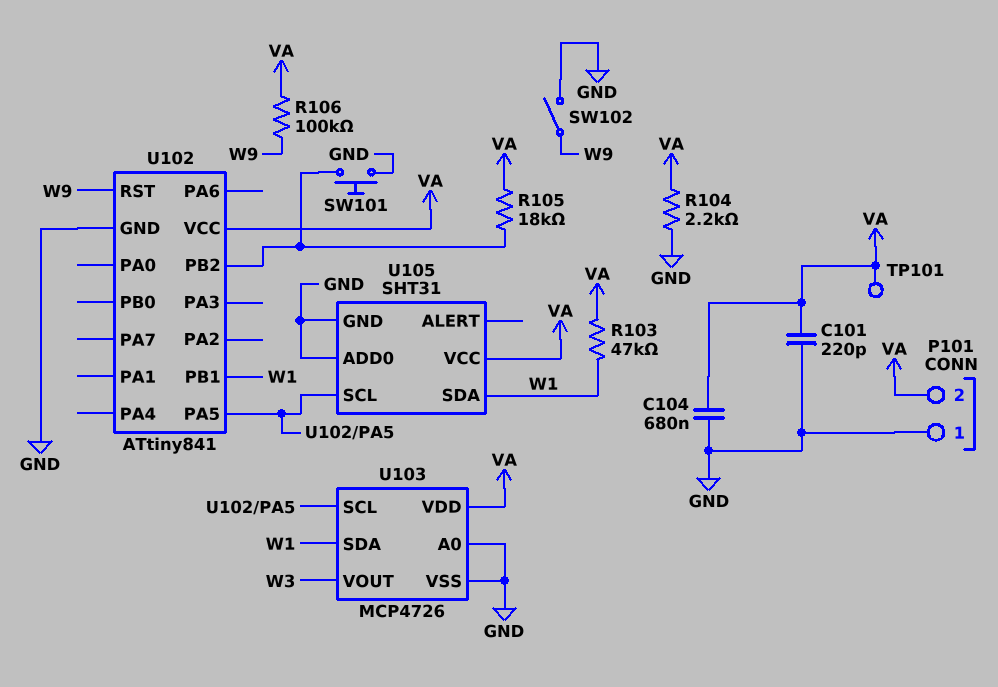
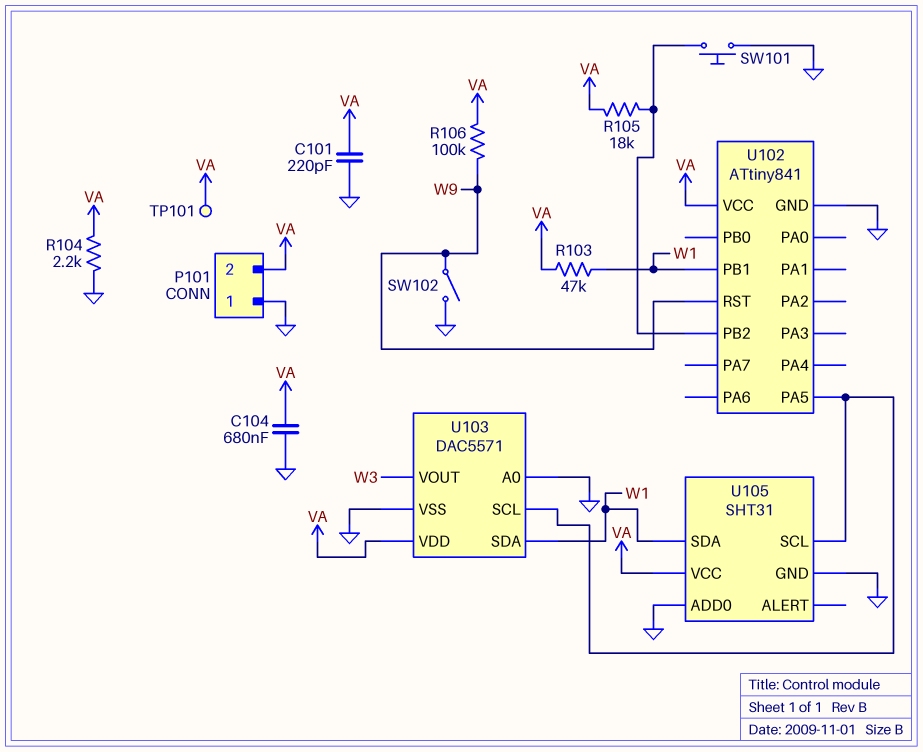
U103: MCP4726 -> DAC5571

